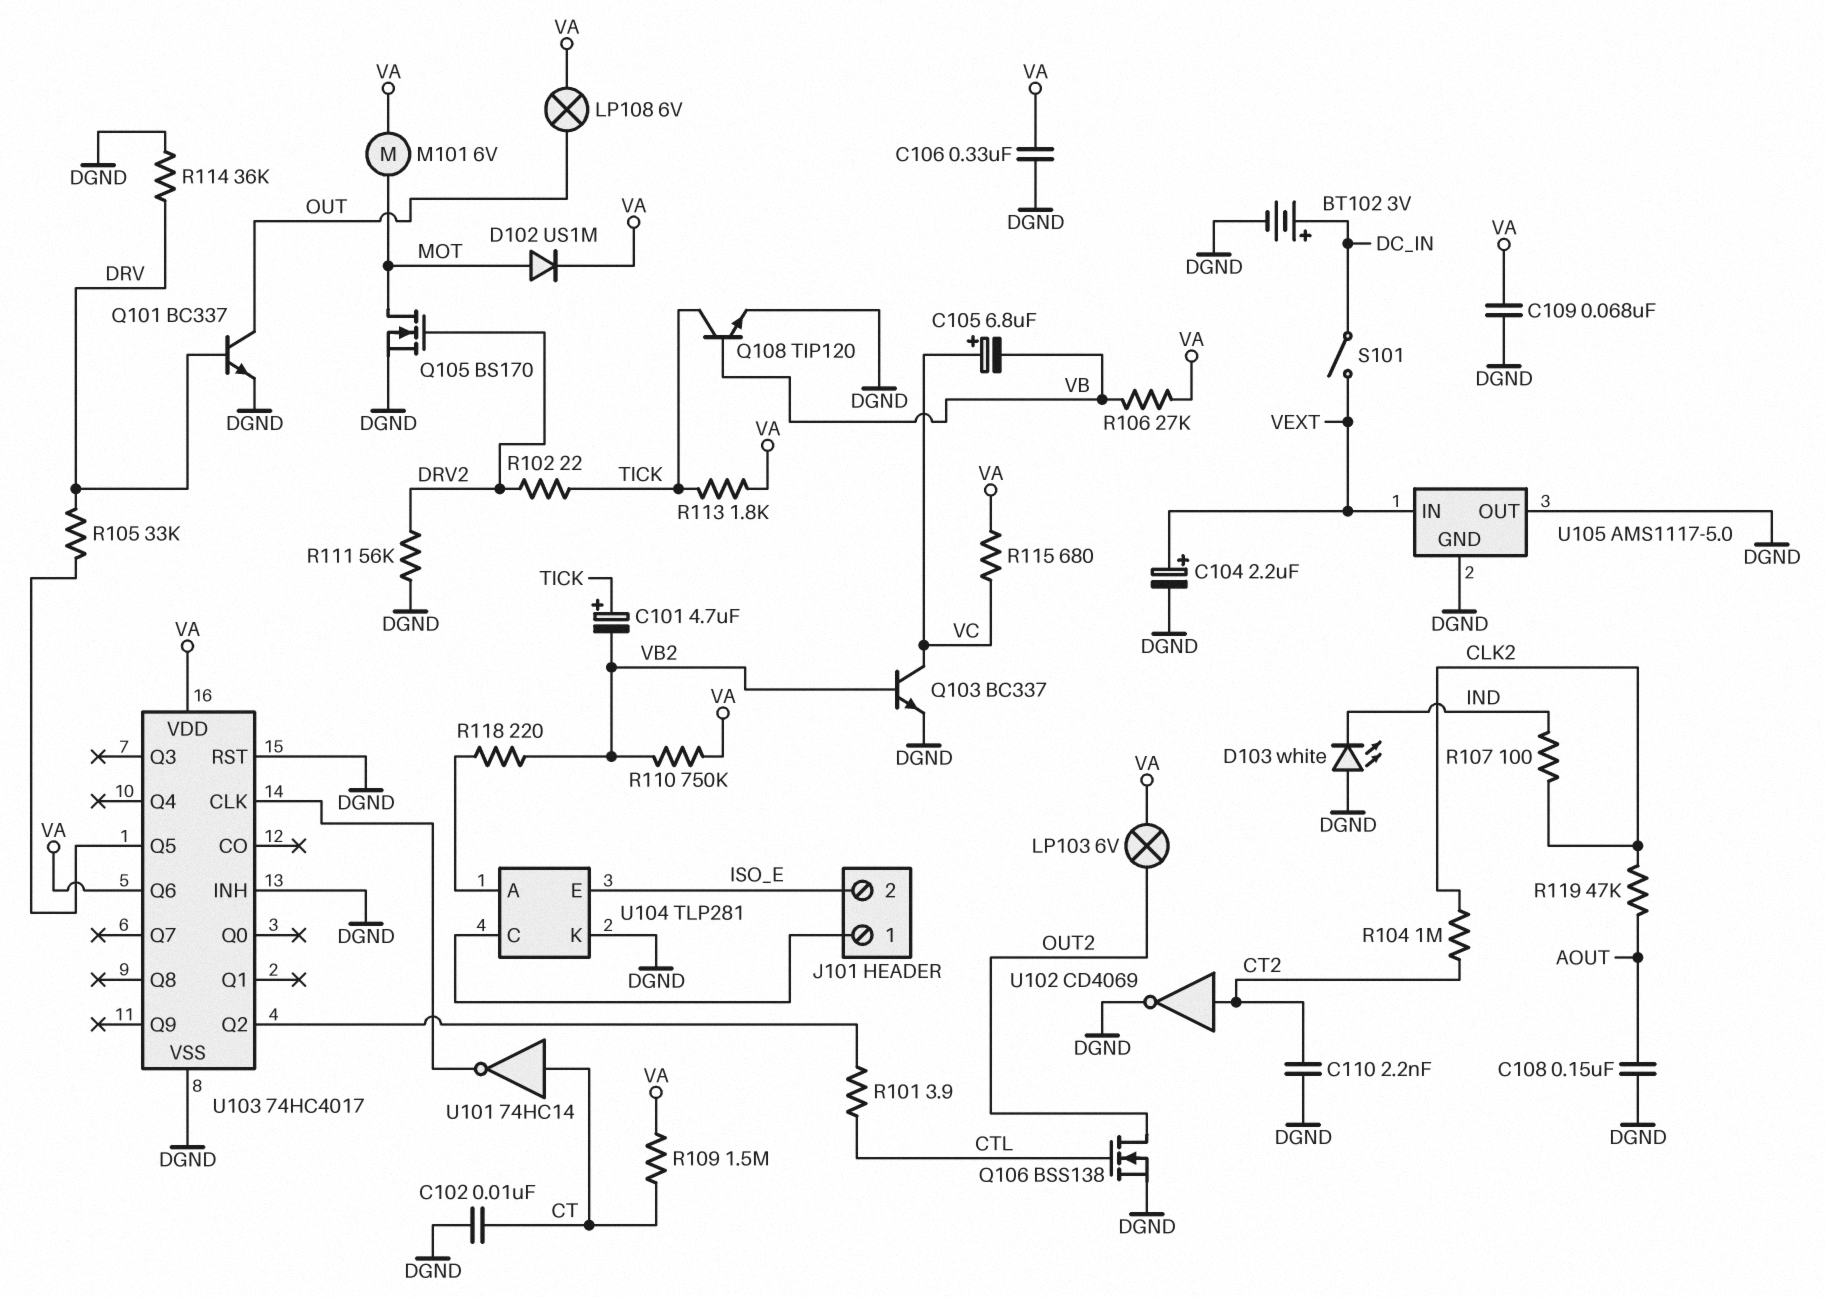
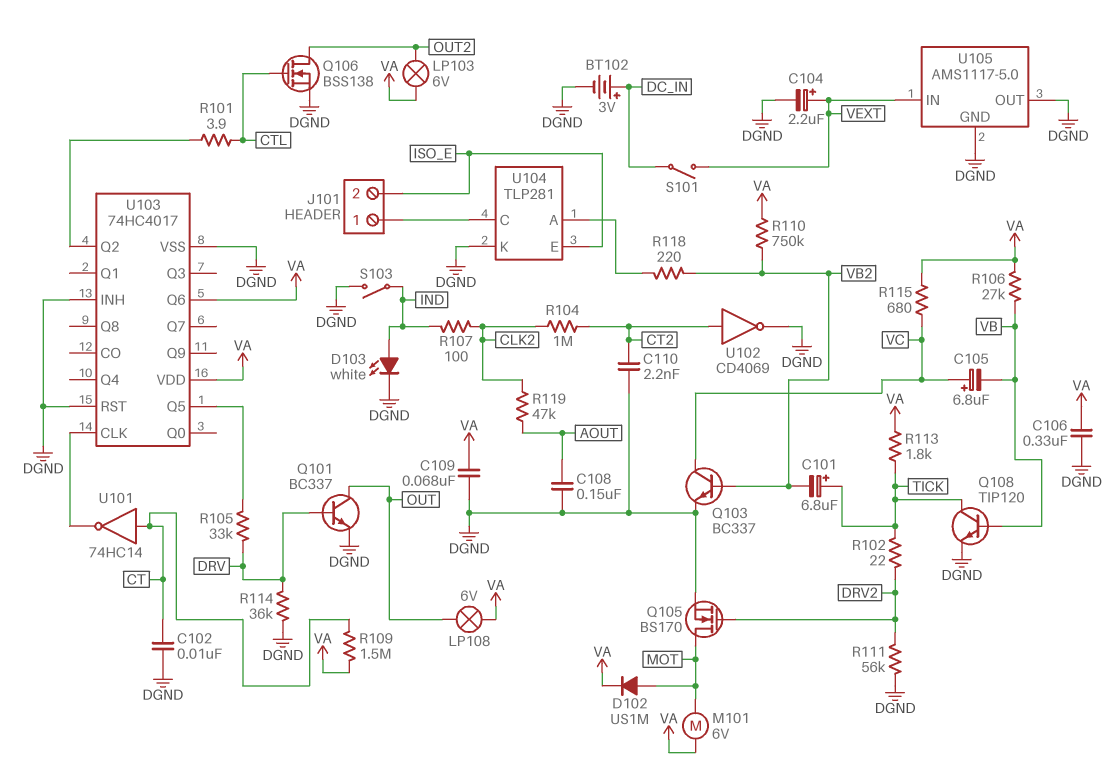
C101: 4.7uF (plus TICK, minus VB2) -> 6.8uF (plus TICK, minus VB2)
D103: LED white (A DGND, K IND) -> LED white (A IND, K DGND)
S103: none -> switch (DGND, IND)

